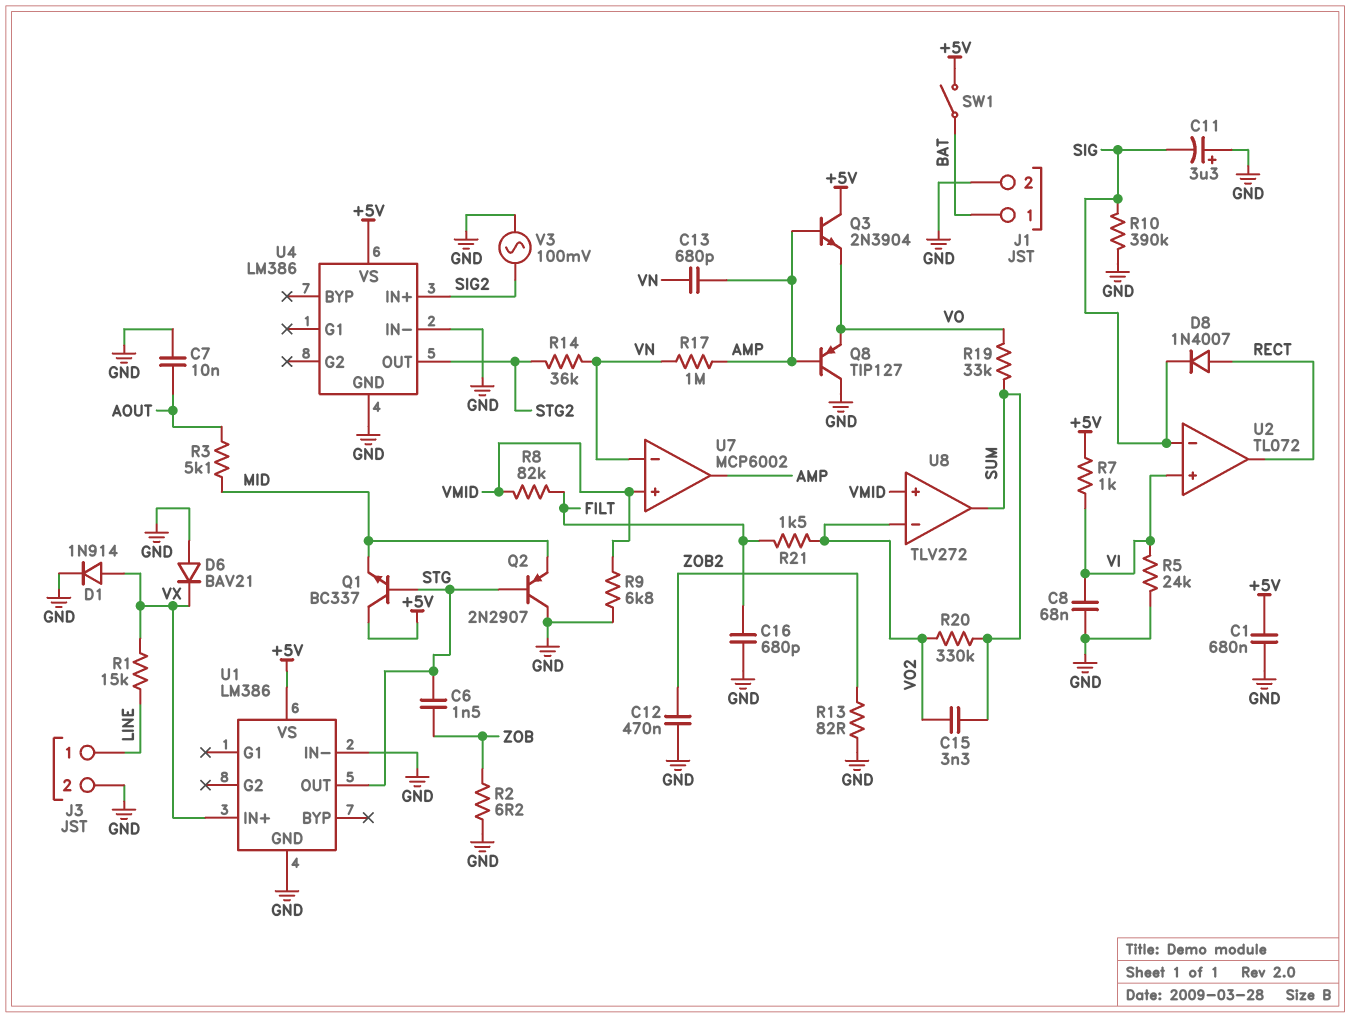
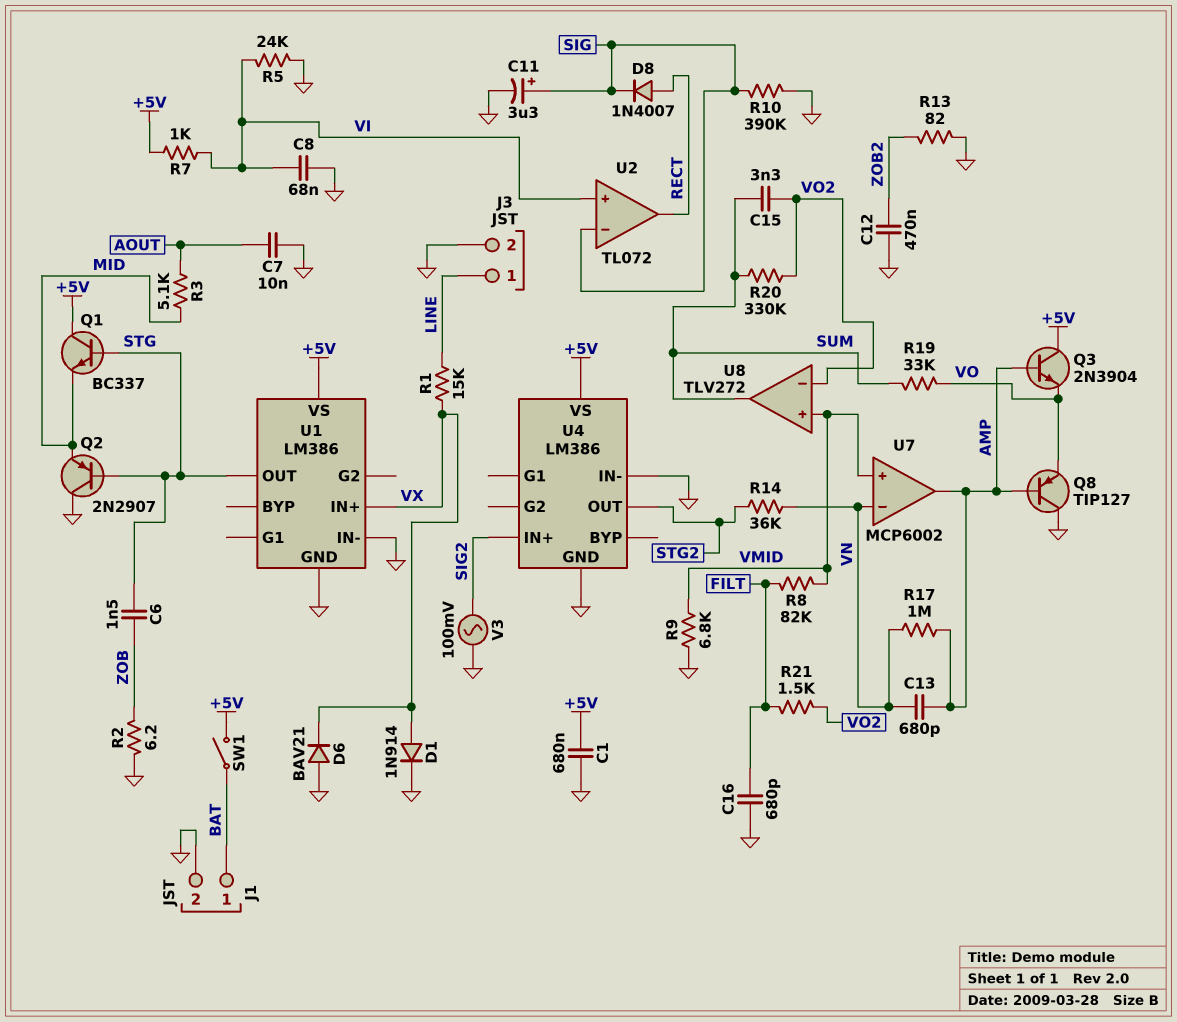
C11: 3.3uF (plus GND, minus SIG) -> 3.3uF (plus SIG, minus GND)

